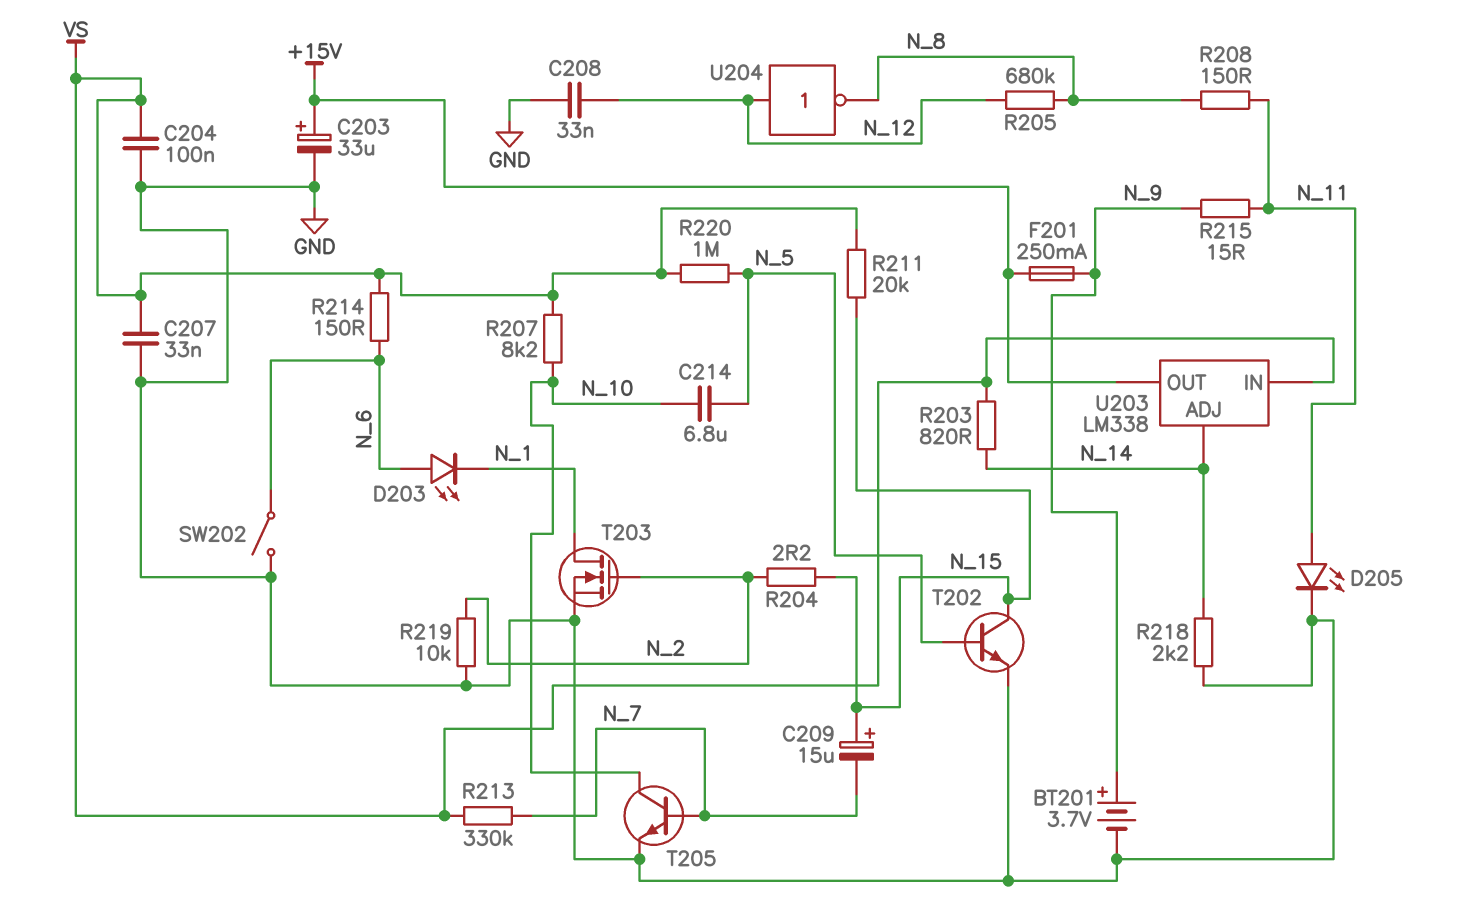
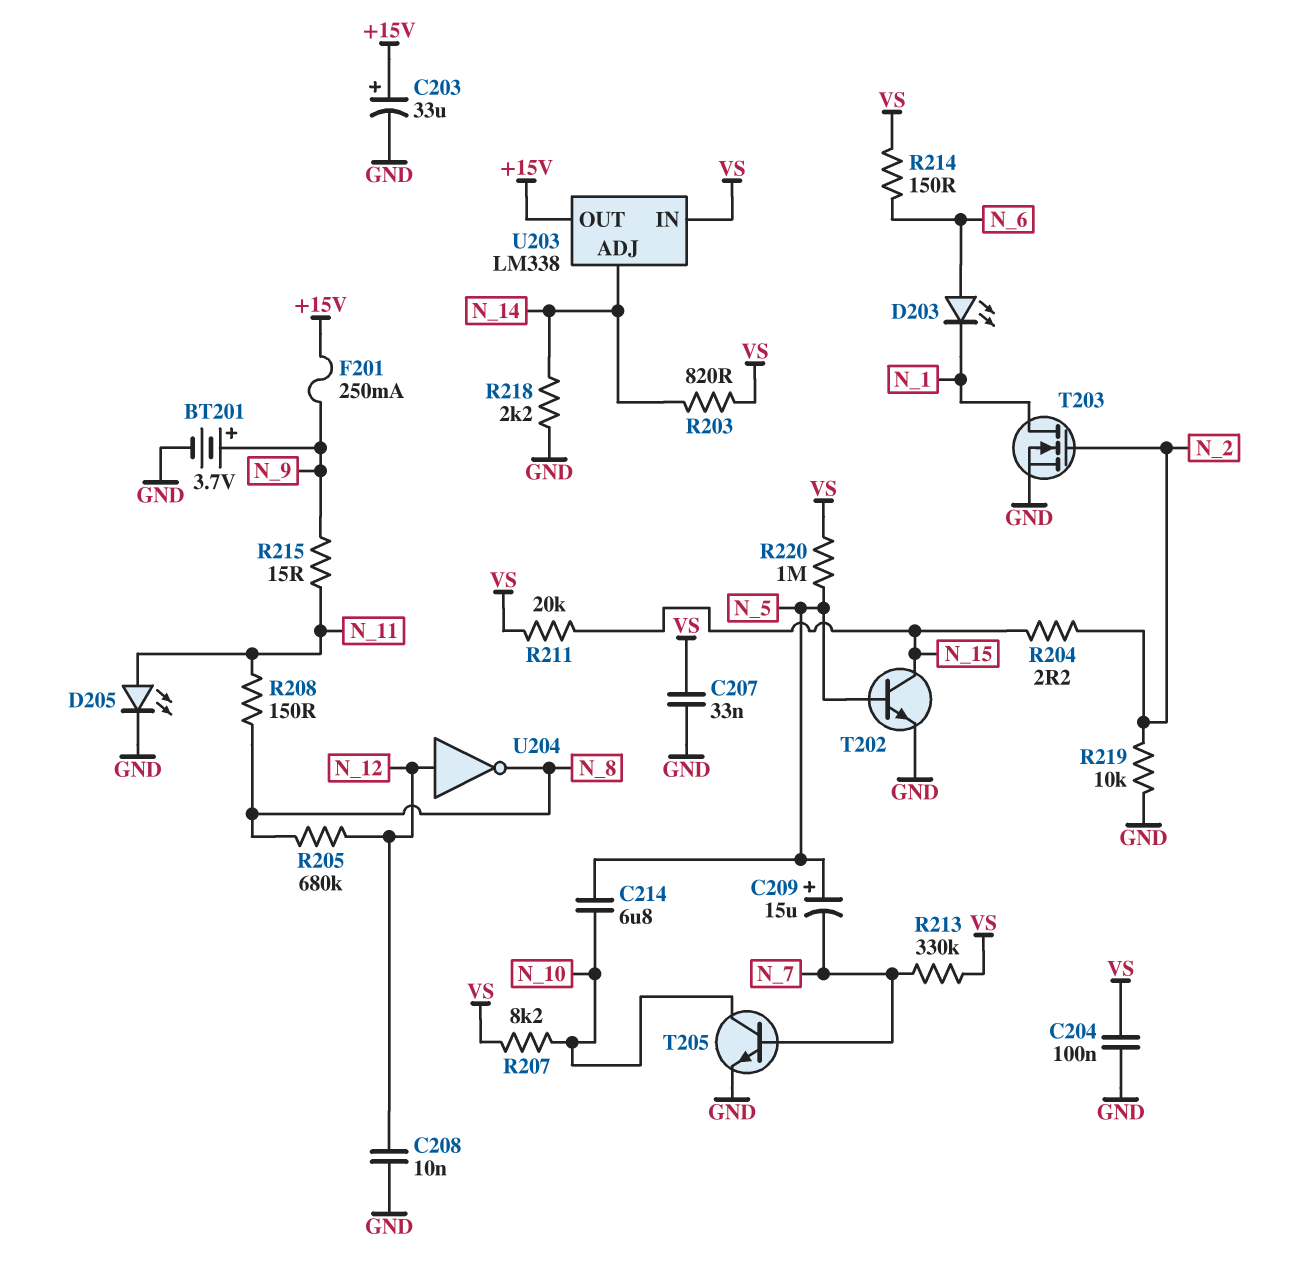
C208: 33nF (GND, N_12) -> 10nF (GND, N_12)
C209: 15uF (plus N_15, minus N_7) -> 15uF (plus N_5, minus N_7)
SW202: switch (GND, N_6) -> none

